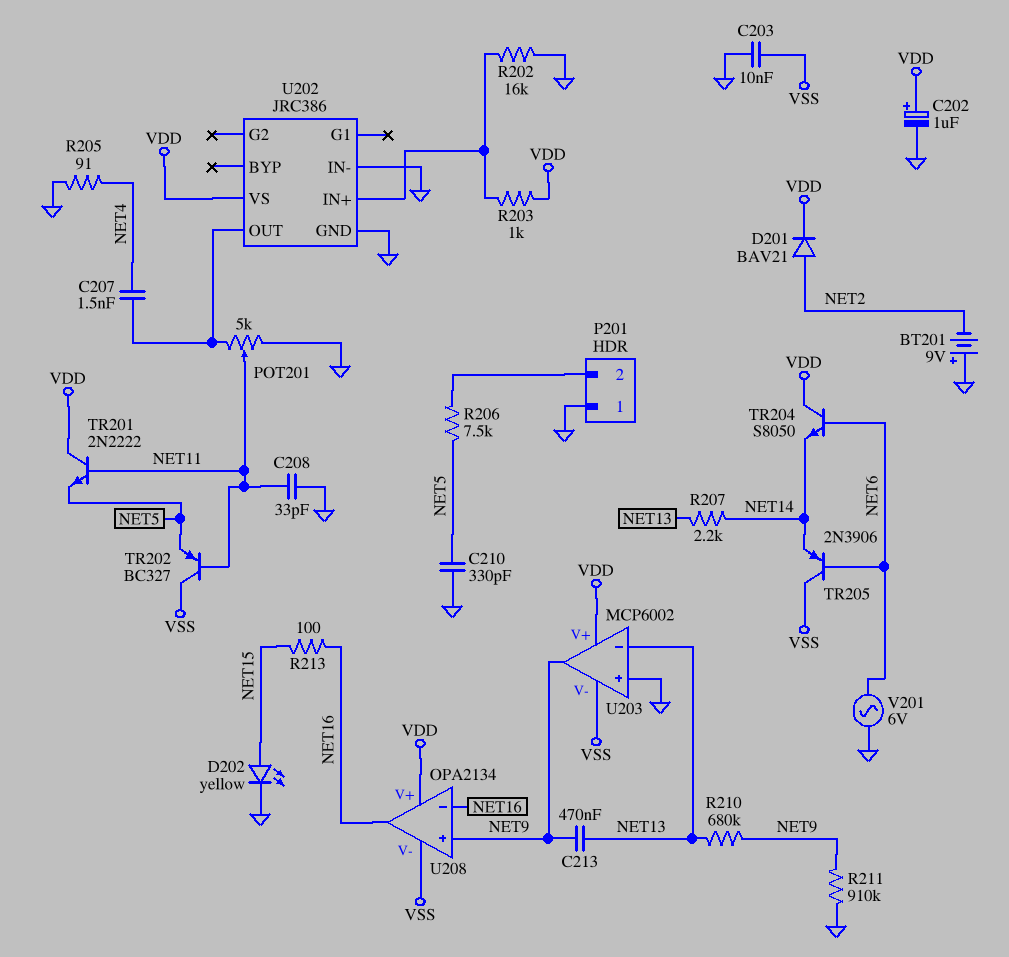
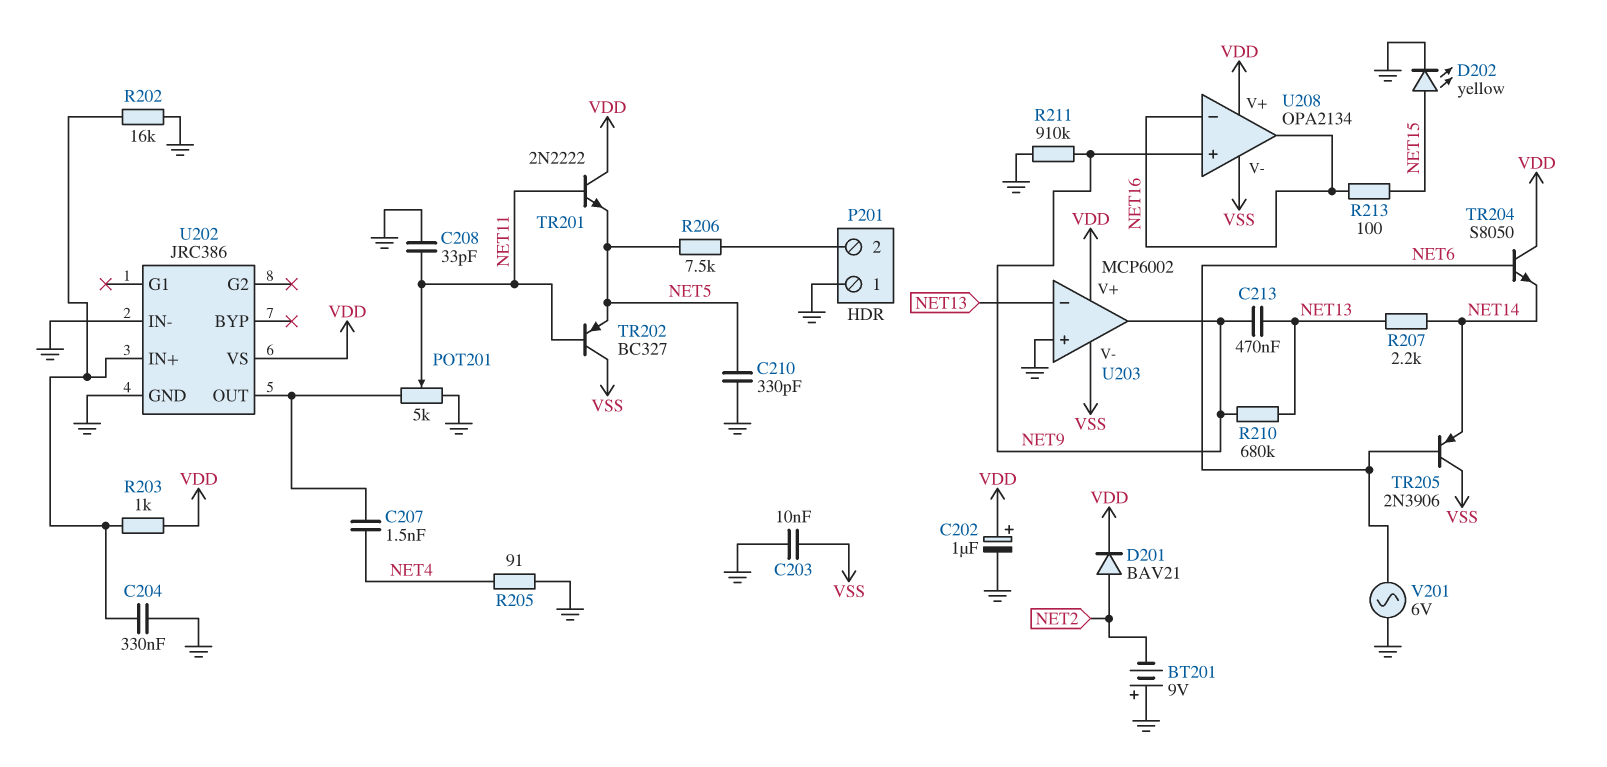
C204: none -> 330nF (GND, U202/IN+)

